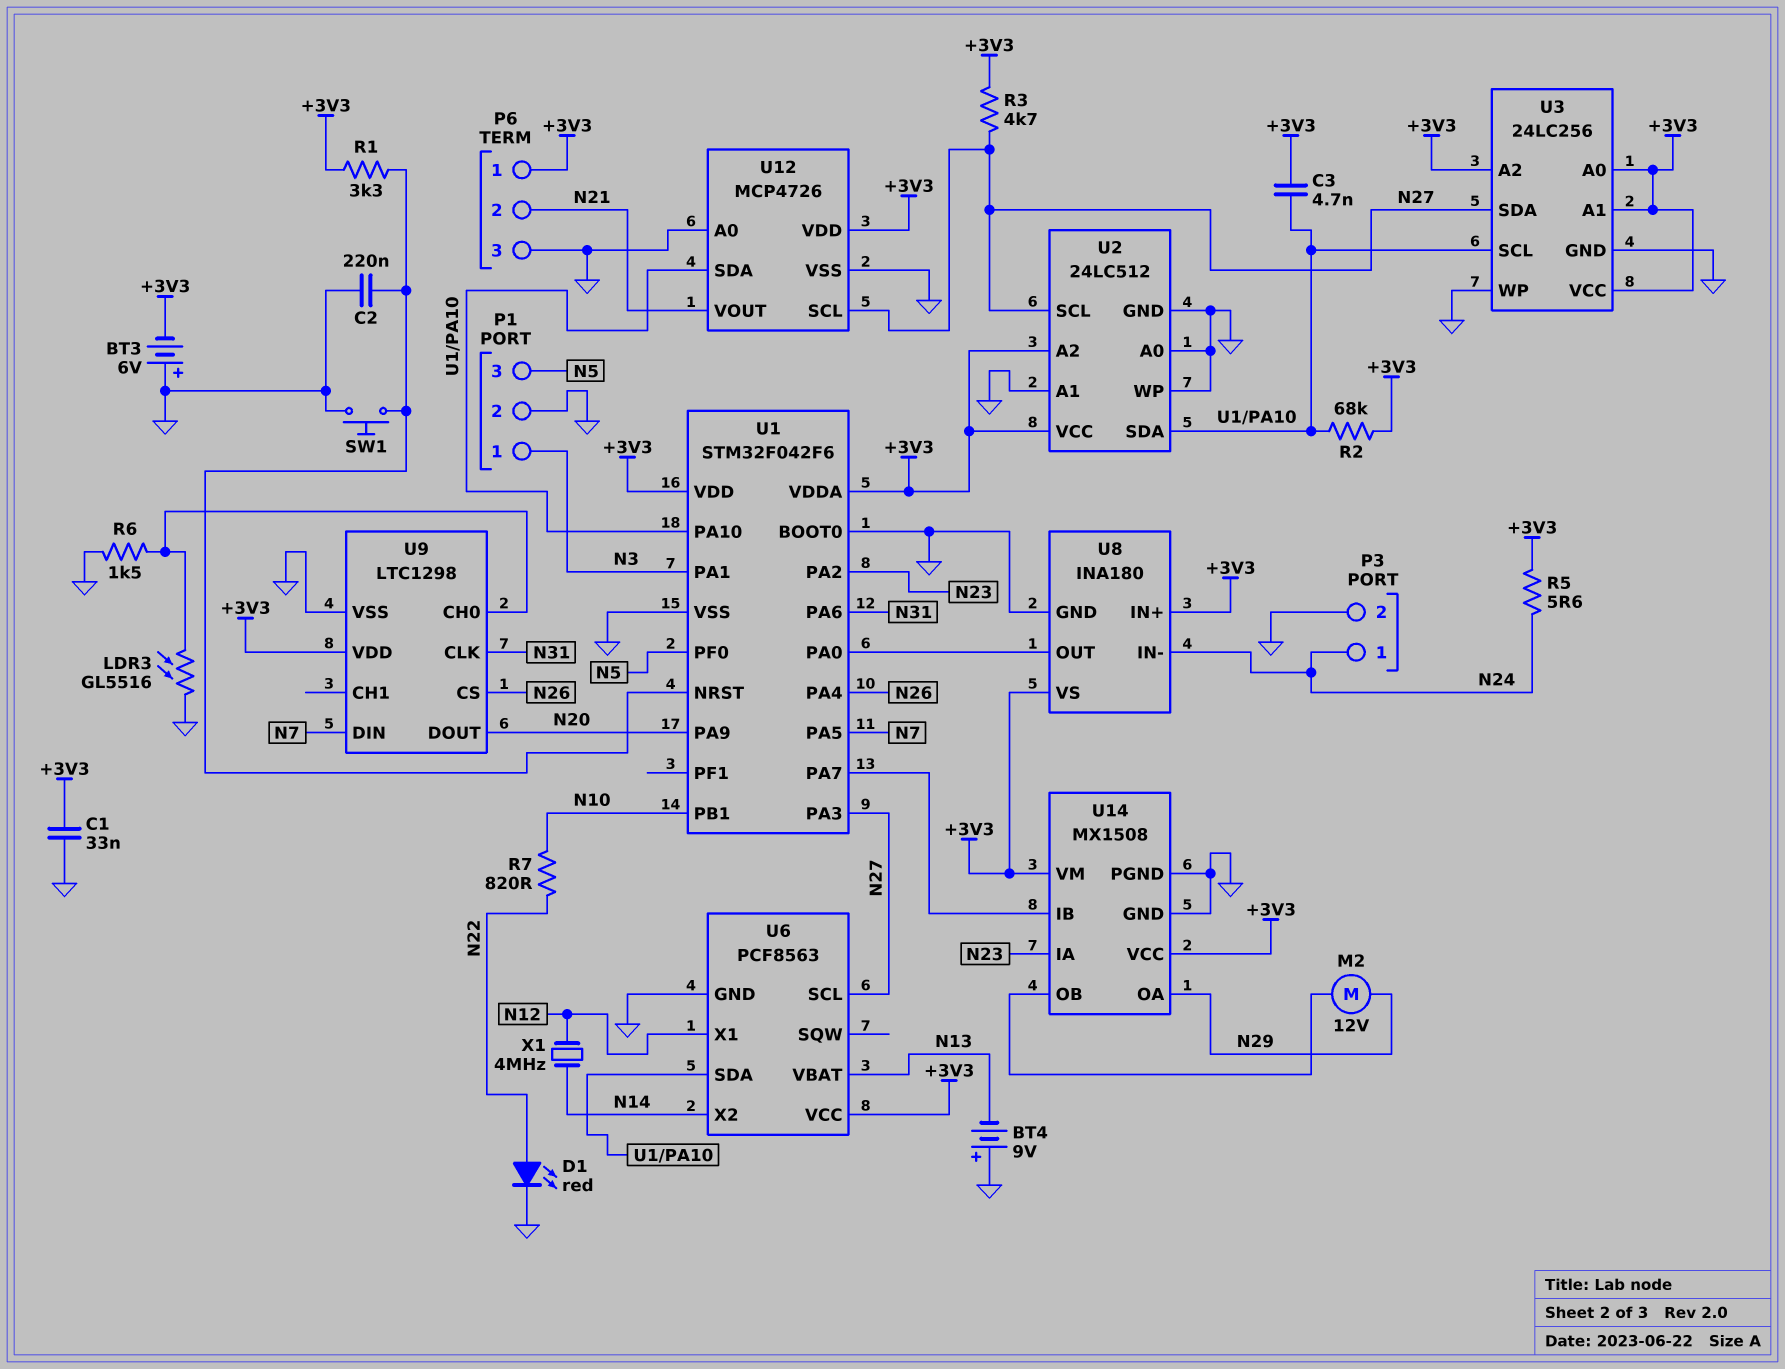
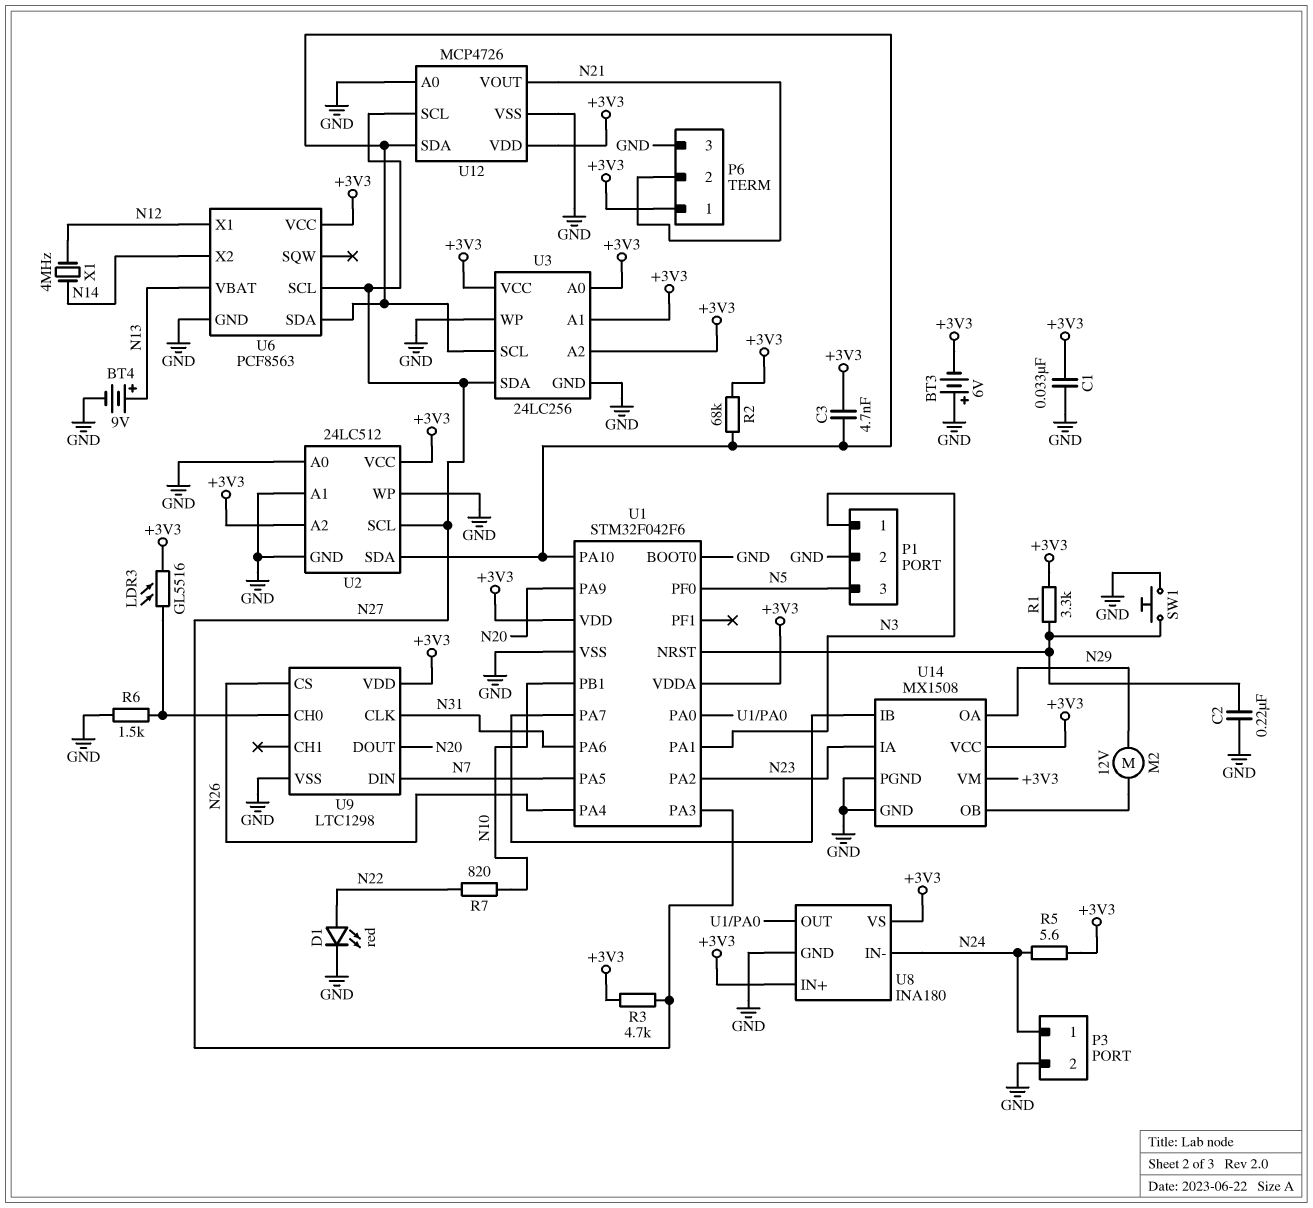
BT4: 9V (plus GND, minus N13) -> 9V (plus N13, minus GND)
LDR3: GL5516 (GND, U9/CH0) -> GL5516 (+3V3, U9/CH0)

